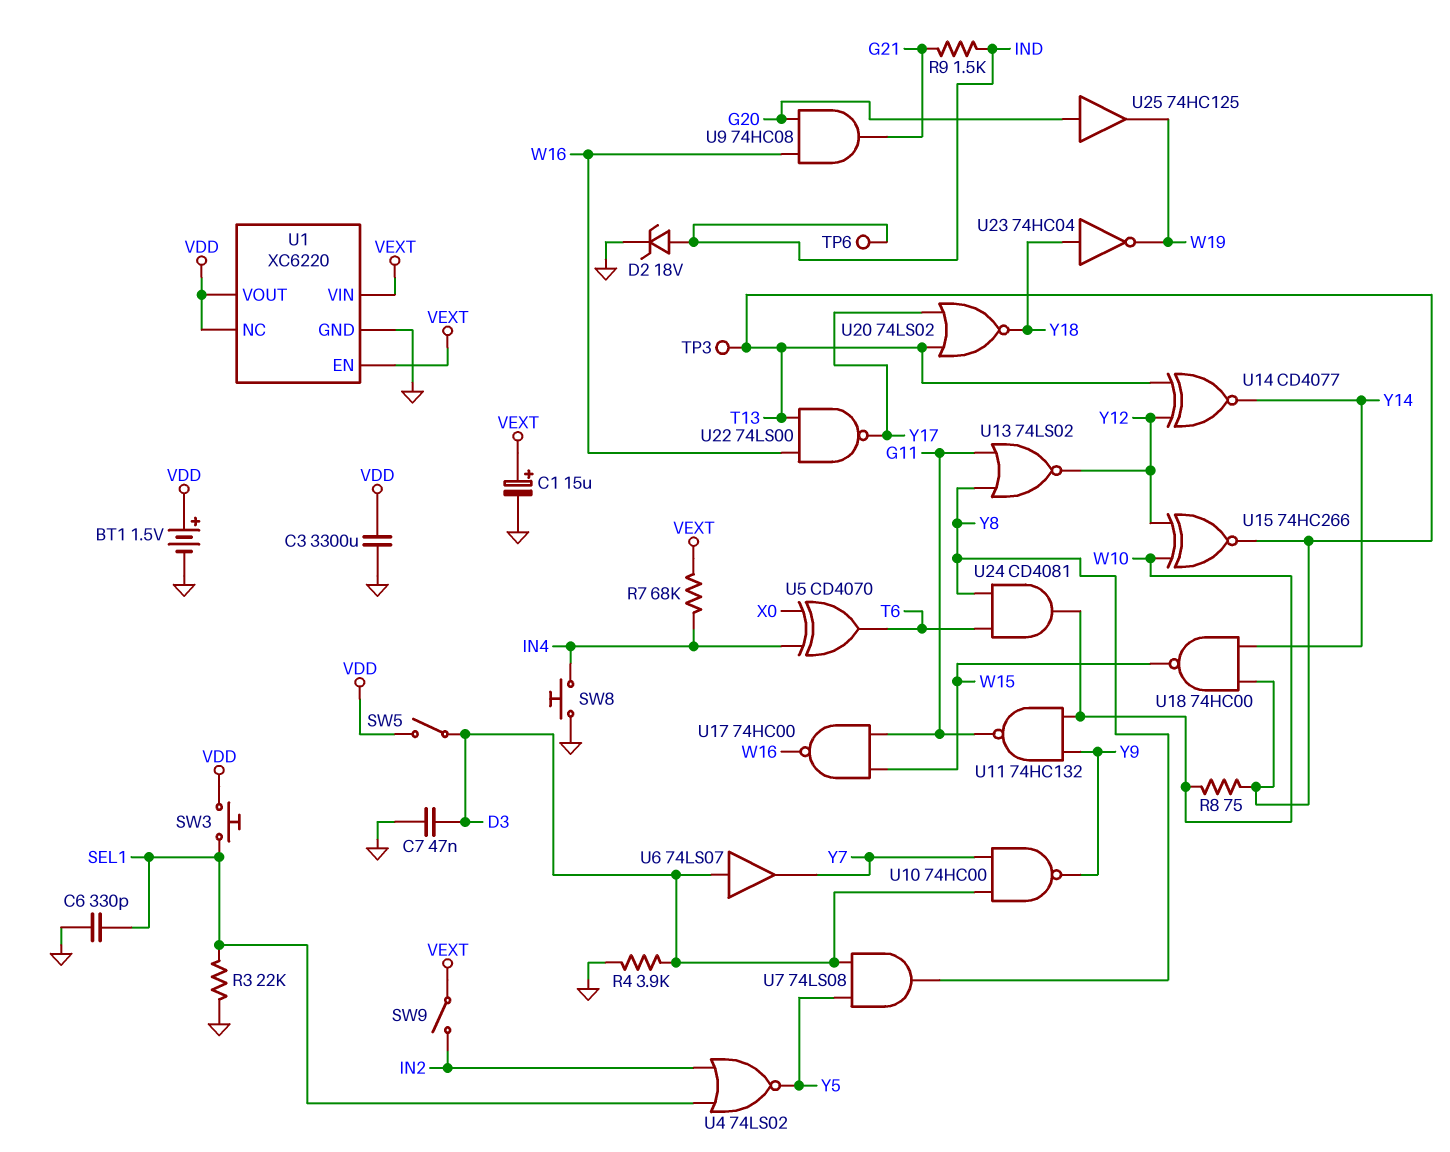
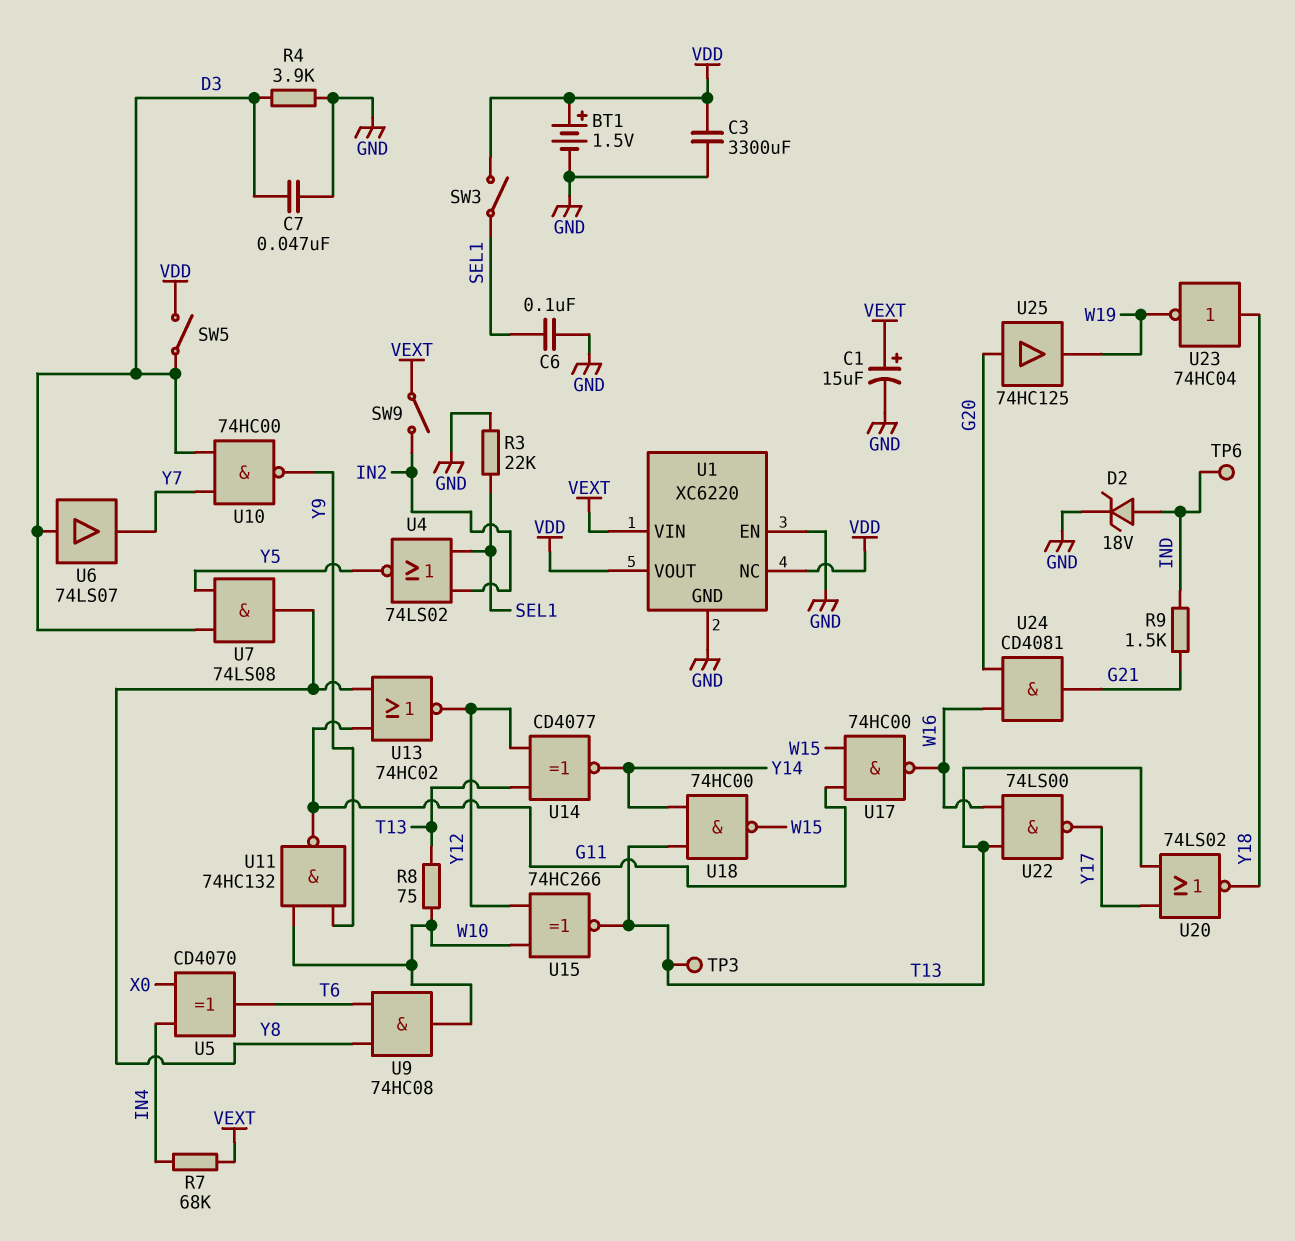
C6: 330pF (GND, SEL1) -> 100nF (GND, SEL1)
SW3: button (SEL1, VDD) -> switch (SEL1, VDD)
SW8: button (GND, IN4) -> none
U1 pin EN: VEXT -> GND
U9: AND 74HC08 (in G20, in W16, out G21) -> AND 74HC08 (in T6, in Y8, out W10)
U13: NOR 74LS02 (in G11, in Y8, out Y12) -> NOR 74HC02 (in G11, in Y8, out Y12)
U24: AND CD4081 (in T6, in Y8, out W10) -> AND CD4081 (in G20, in W16, out G21)

